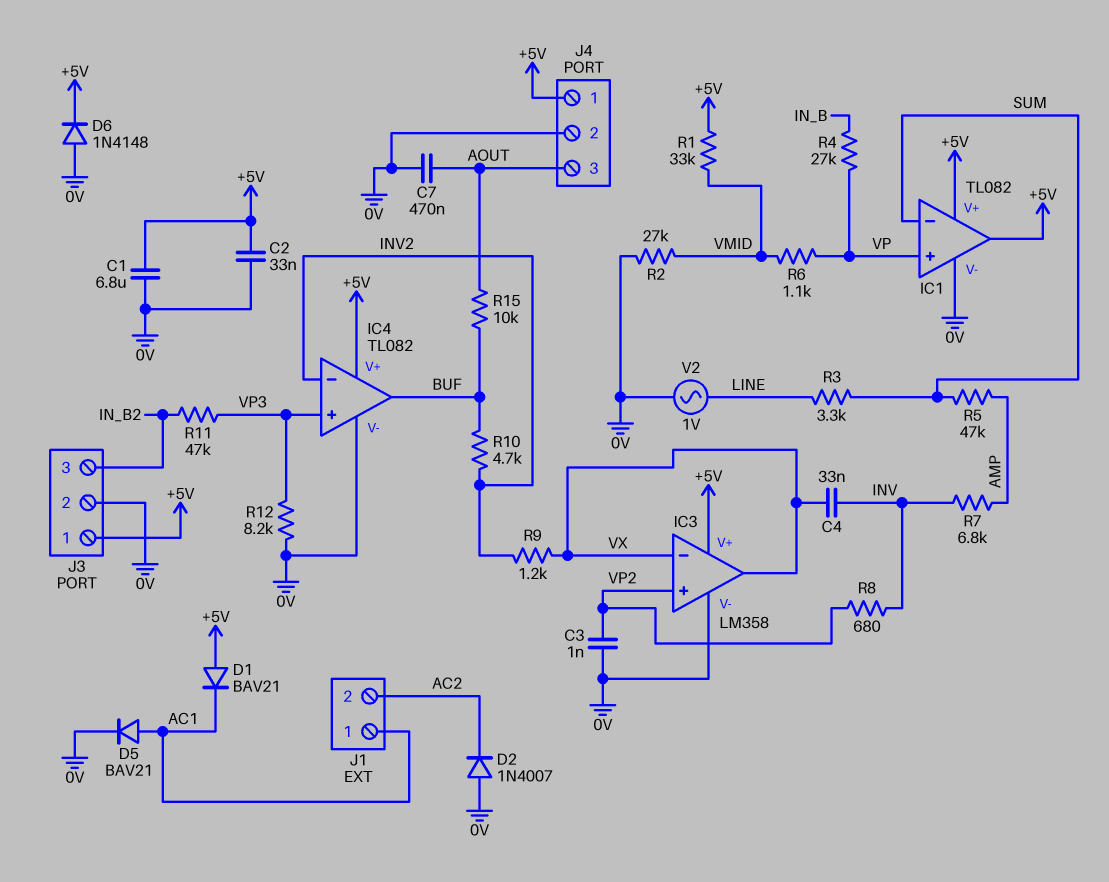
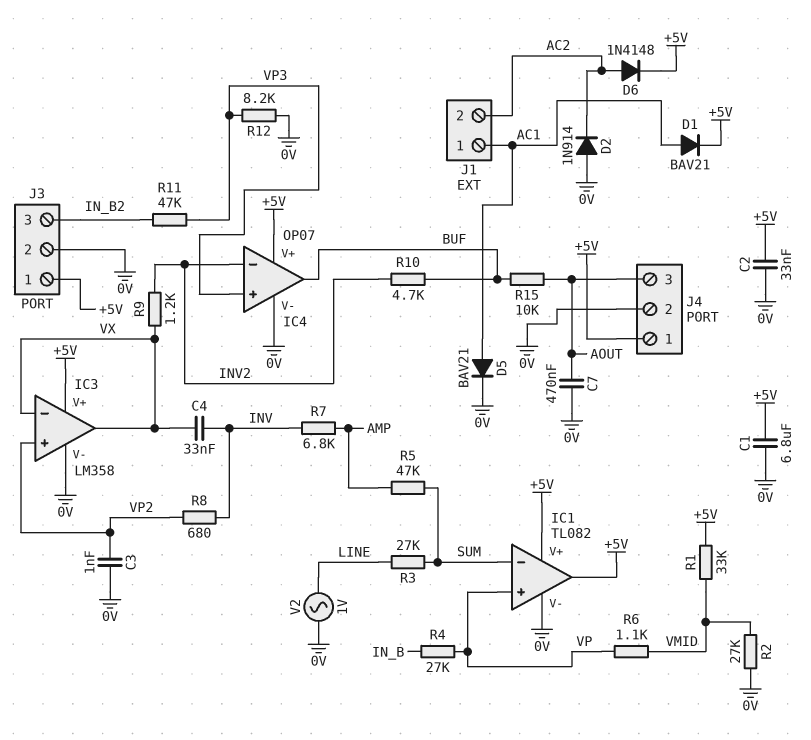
D1: diode BAV21 (A +5V, K AC1) -> diode BAV21 (A AC1, K +5V)
D2: diode 1N4007 (A 0V, K AC2) -> diode 1N914 (A 0V, K AC2)
D6: diode 1N4148 (A 0V, K +5V) -> diode 1N4148 (A AC2, K +5V)
IC4: TL082 -> OP07
R3: 3.3k (LINE, SUM) -> 27k (LINE, SUM)

